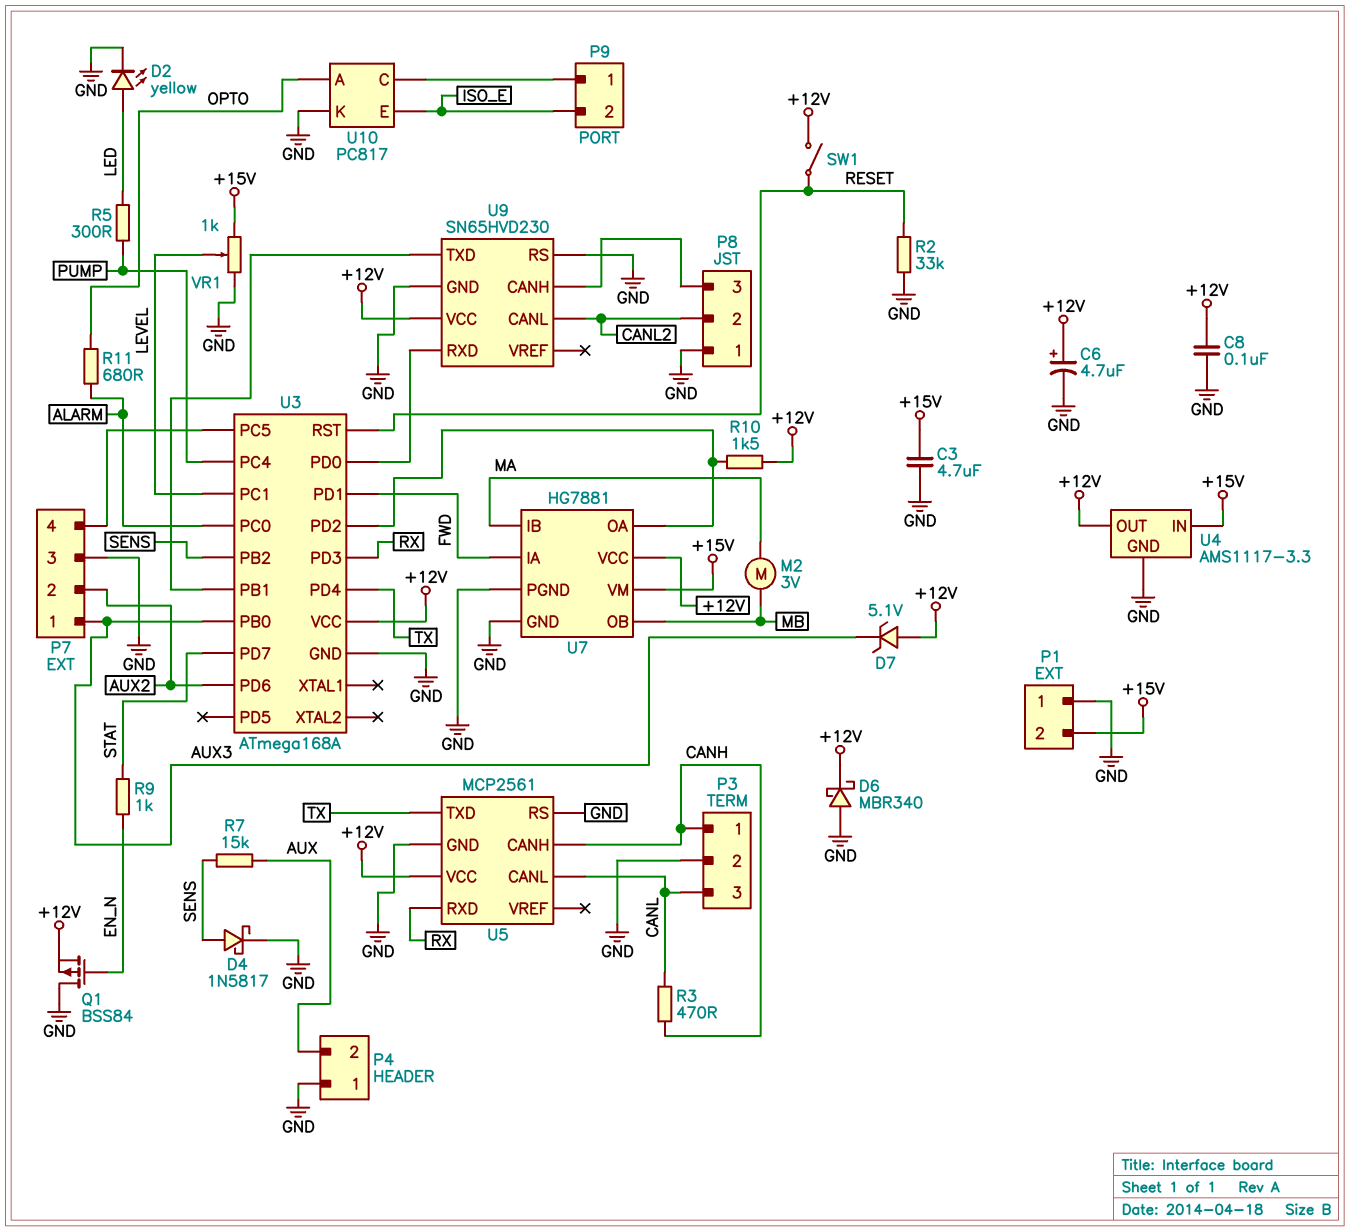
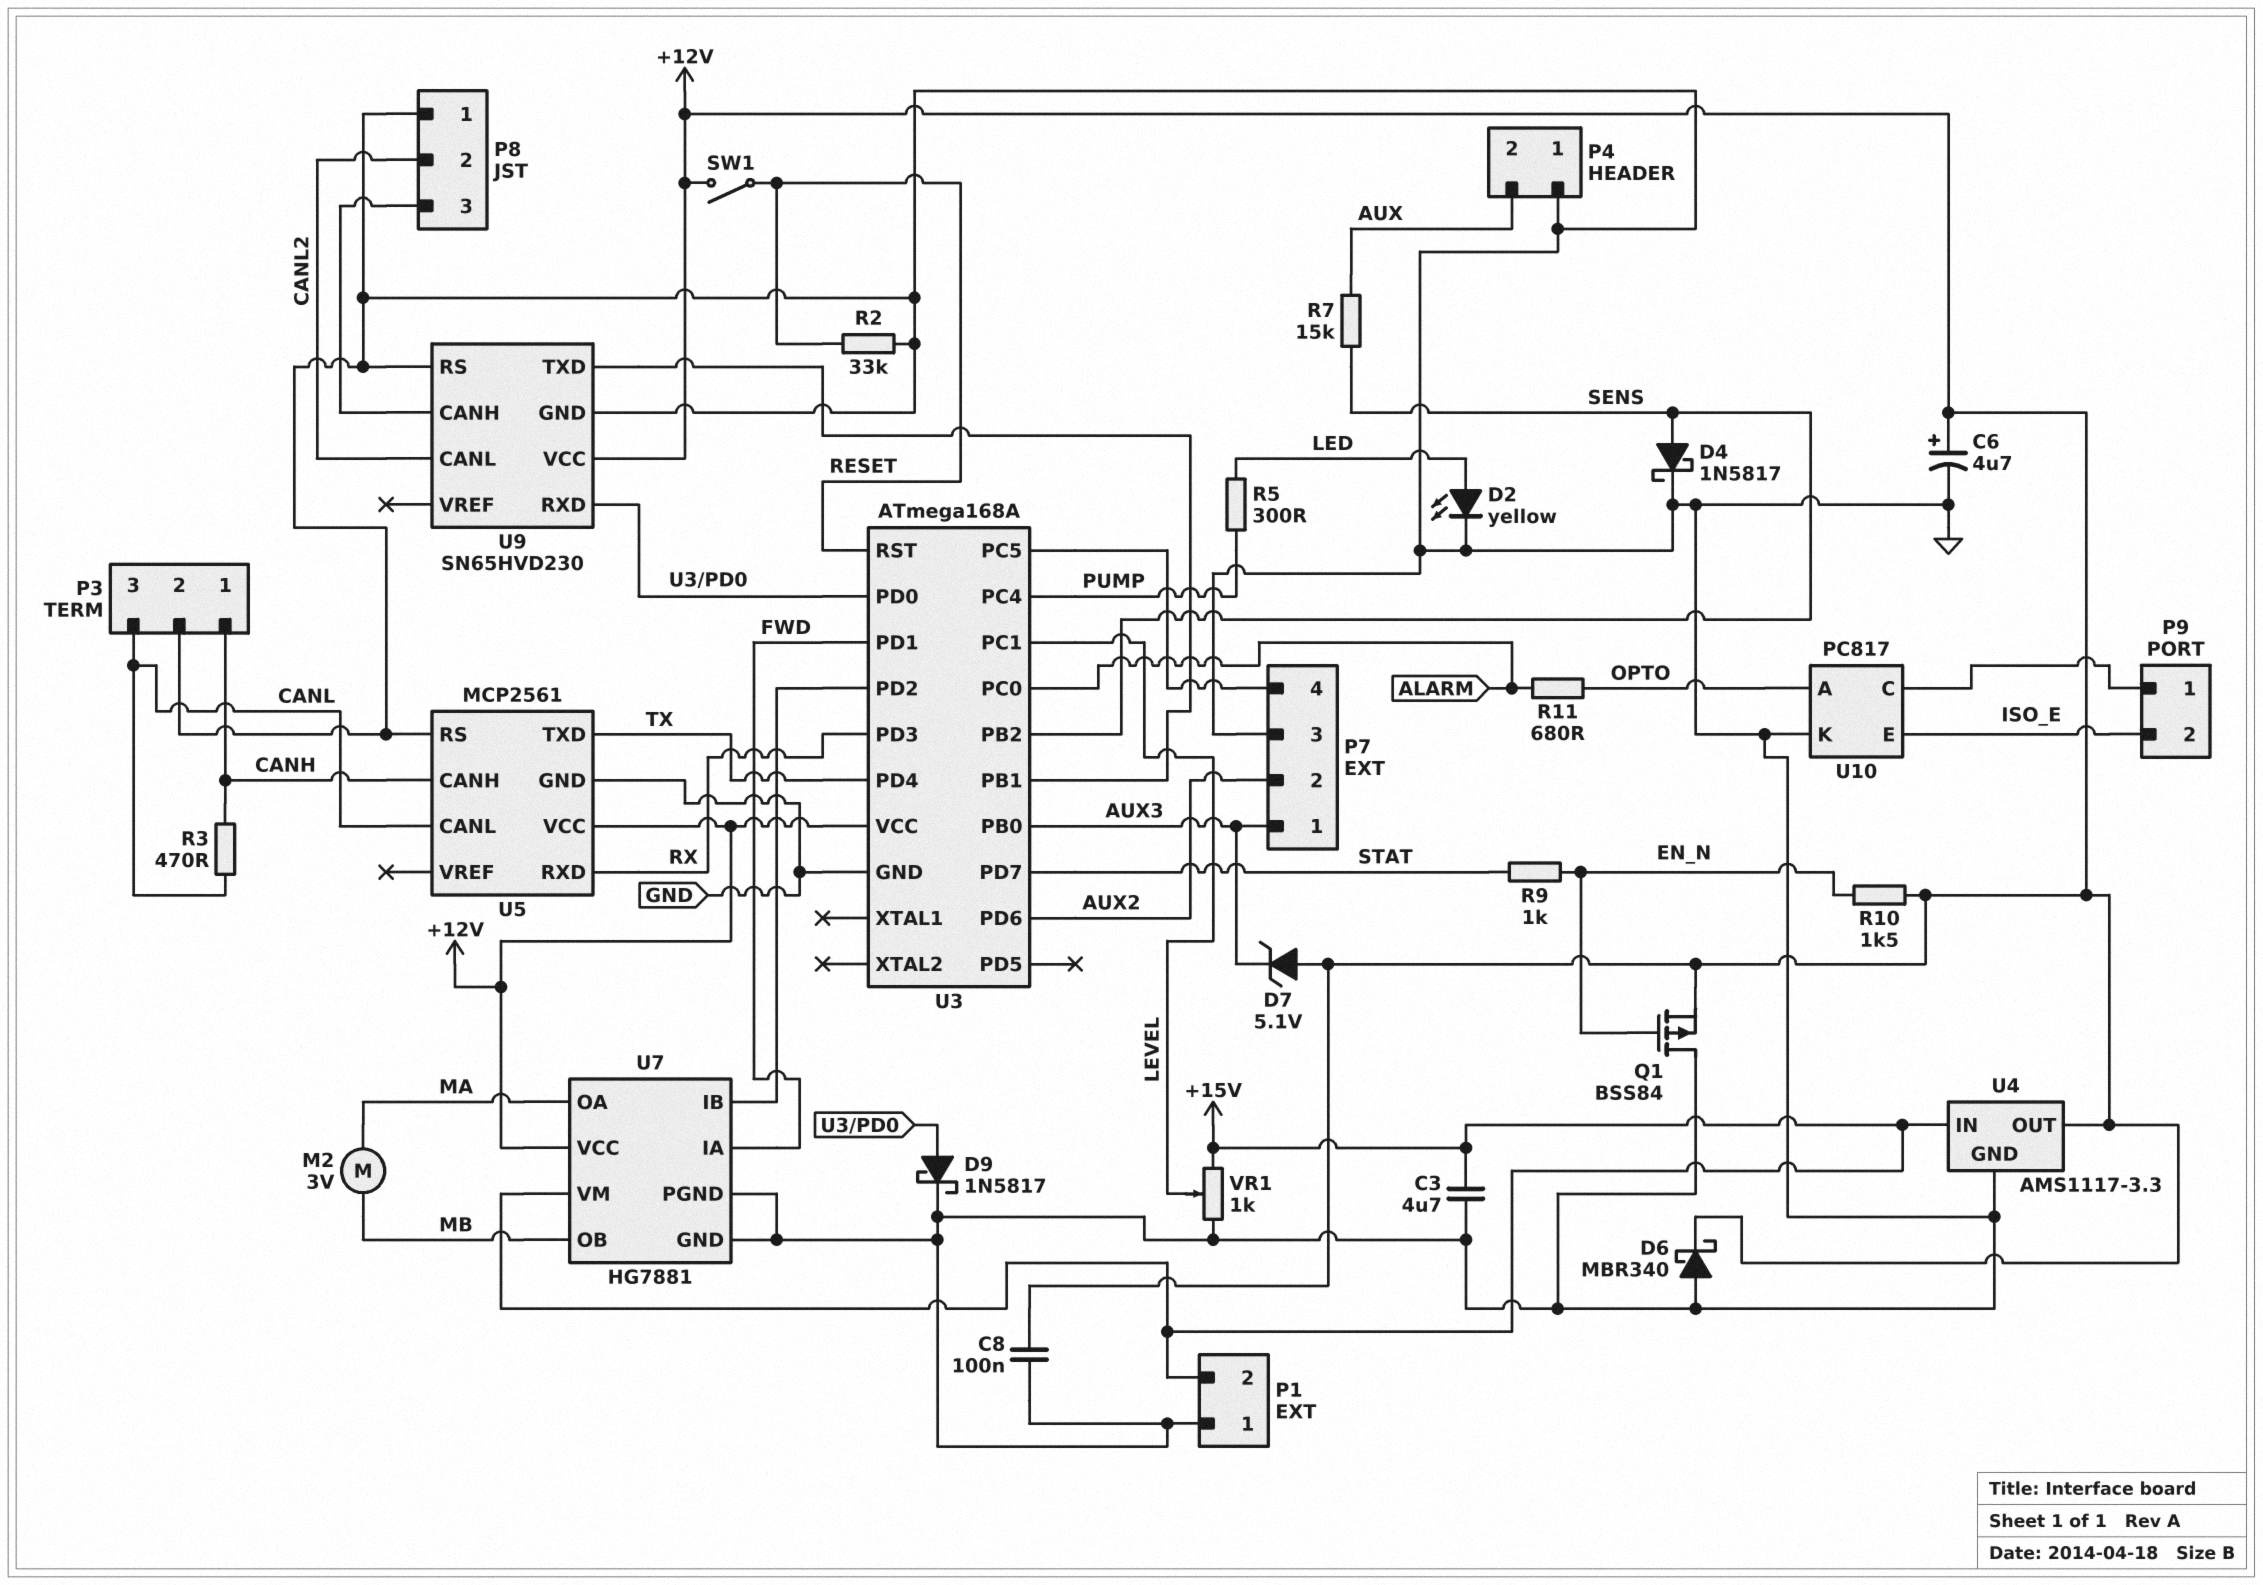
D9: none -> schottky 1N5817 (A U3/PD0, K GND)
R10: 1.5k (+12V, U3/PD2) -> 1.5k (+12V, EN_N)
U7 pin IB: MA -> U3/PD2
U7 pin OA: U3/PD2 -> MA

